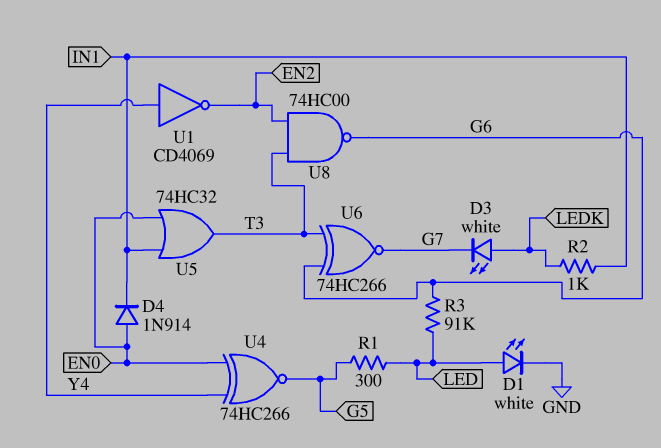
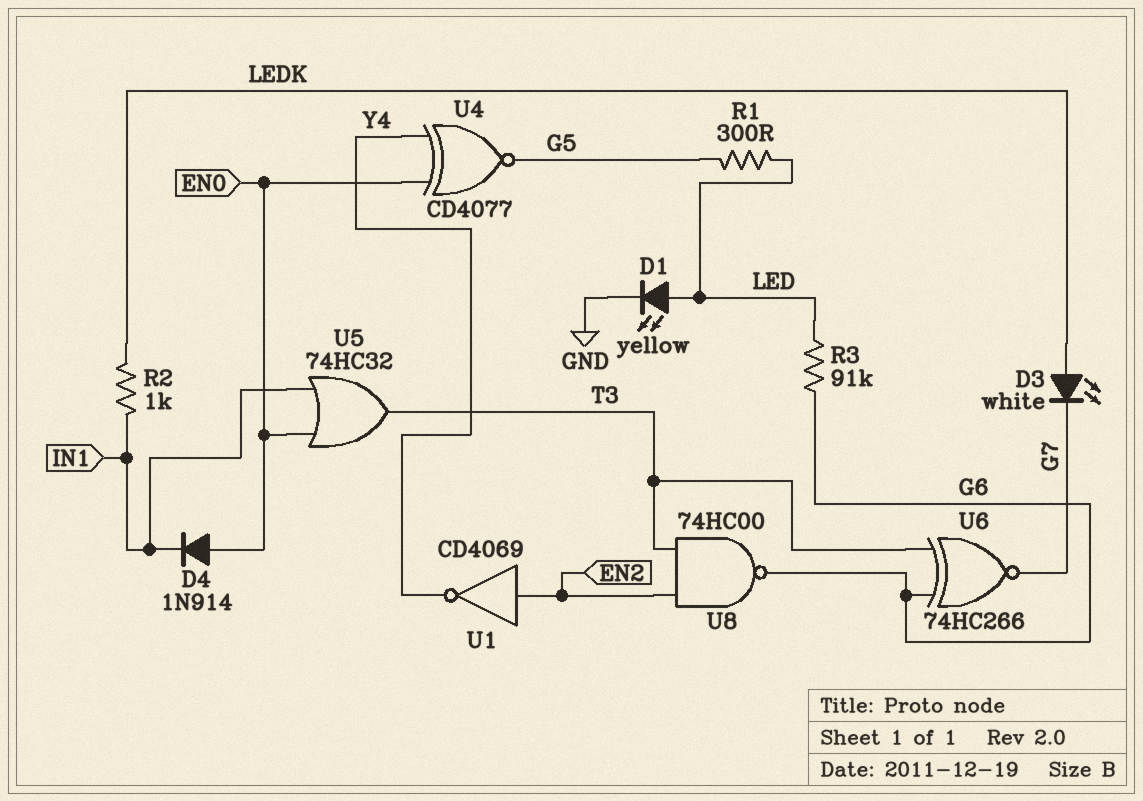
D1: LED white (A LED, K GND) -> LED yellow (A LED, K GND)
U1: NOT CD4069 (in Y4, out EN2) -> NOT CD4069 (in EN2, out Y4)
U4: XNOR 74HC266 (in EN0, in Y4, out G5) -> XNOR CD4077 (in EN0, in Y4, out G5)

